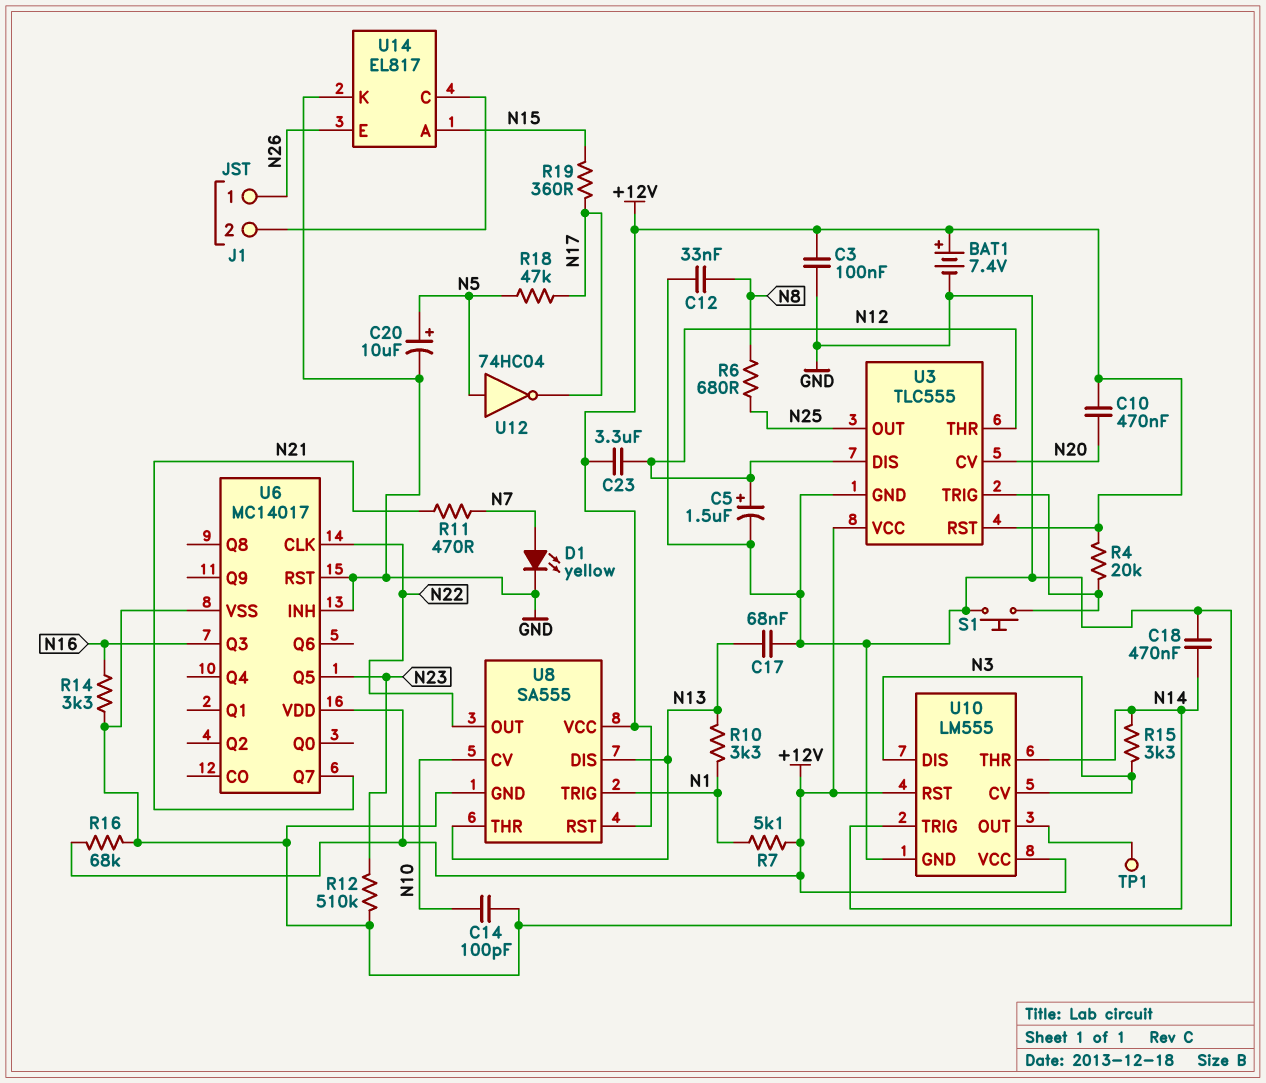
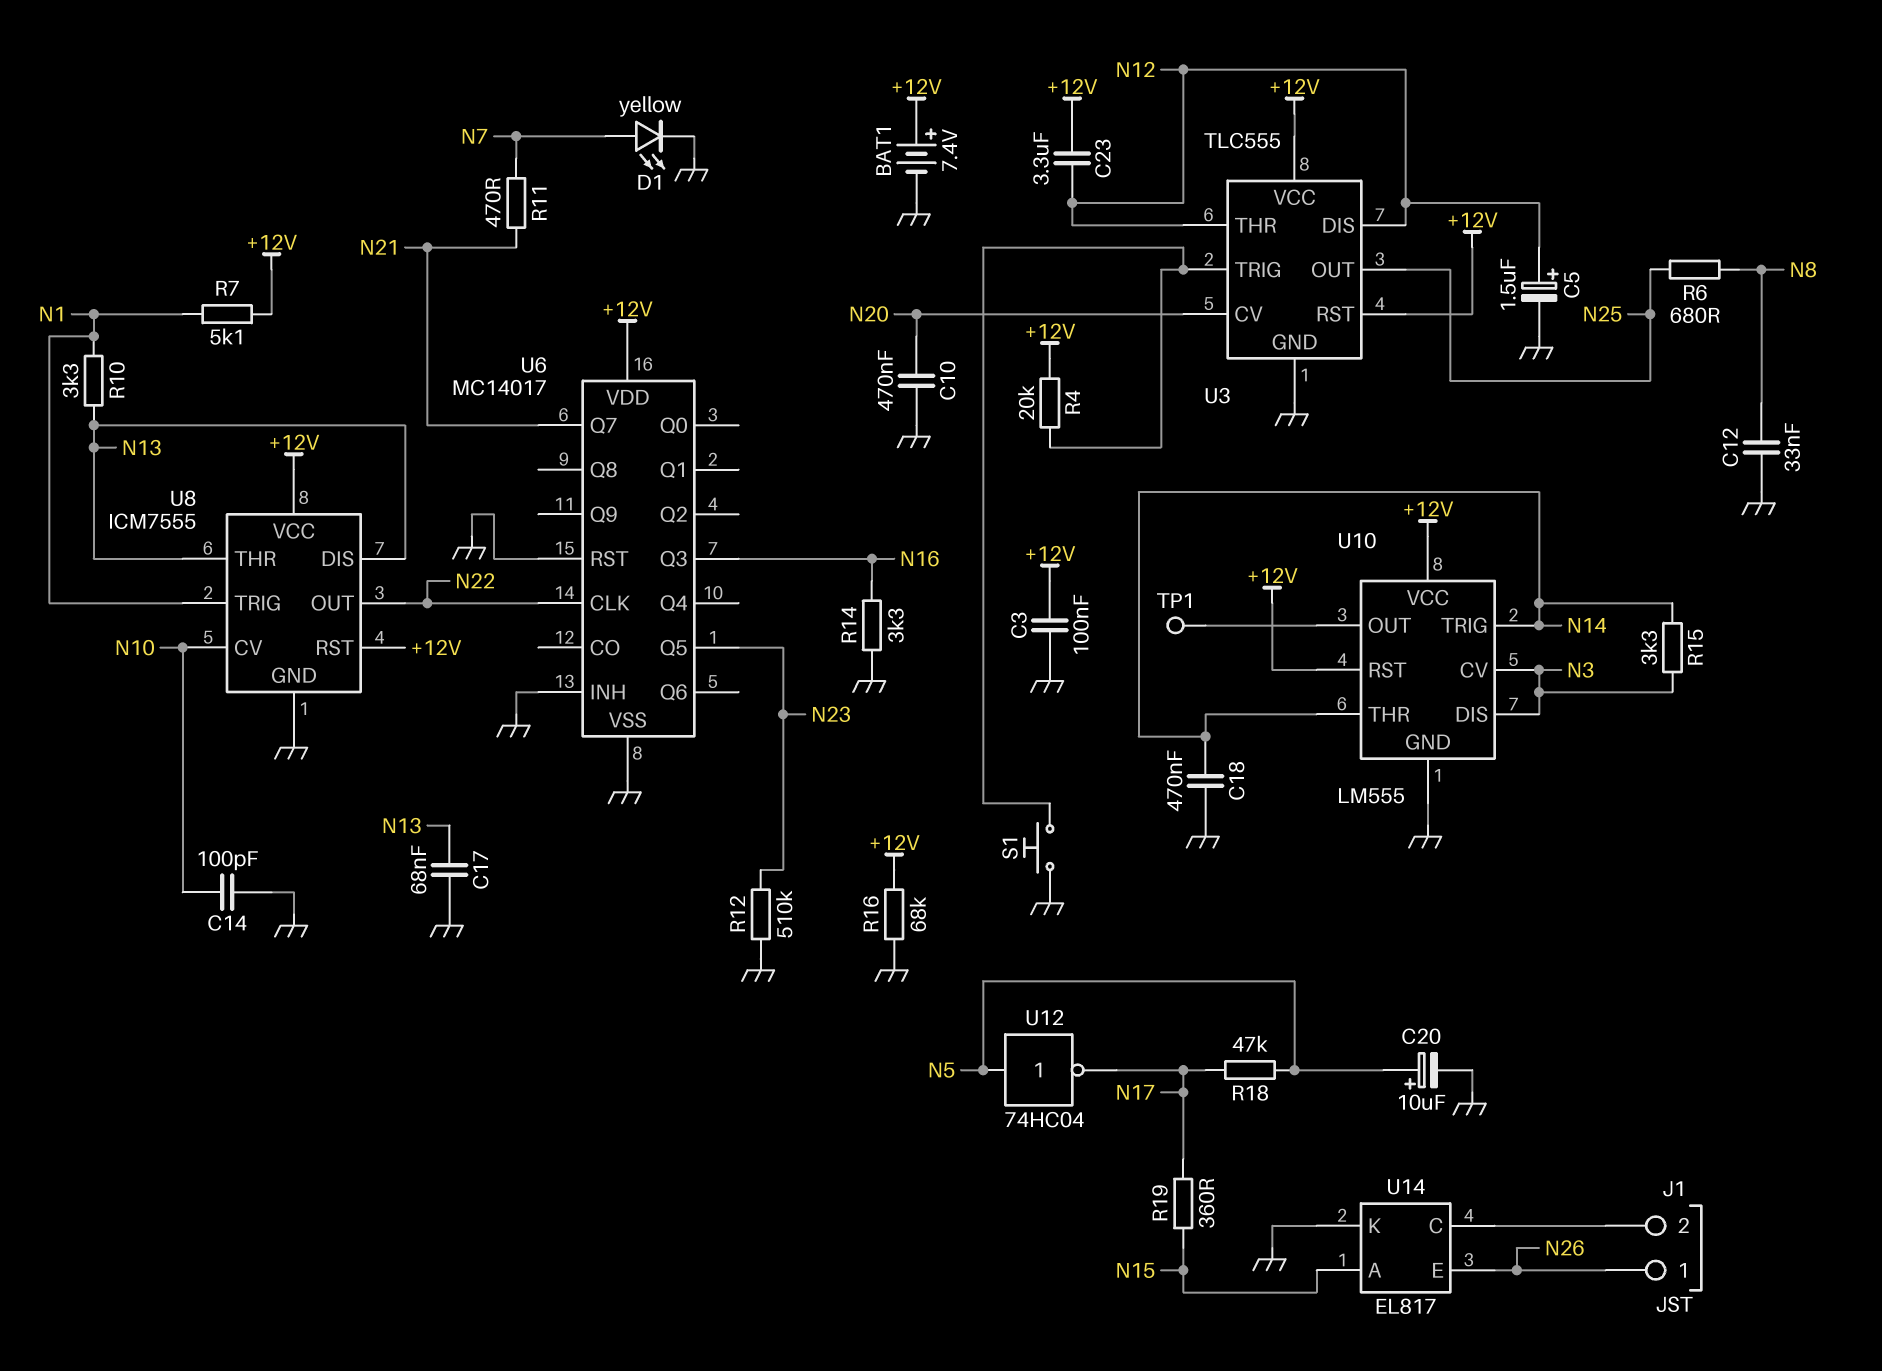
C10: 470nF (+12V, N20) -> 470nF (GND, N20)
U8: SA555 -> ICM7555

